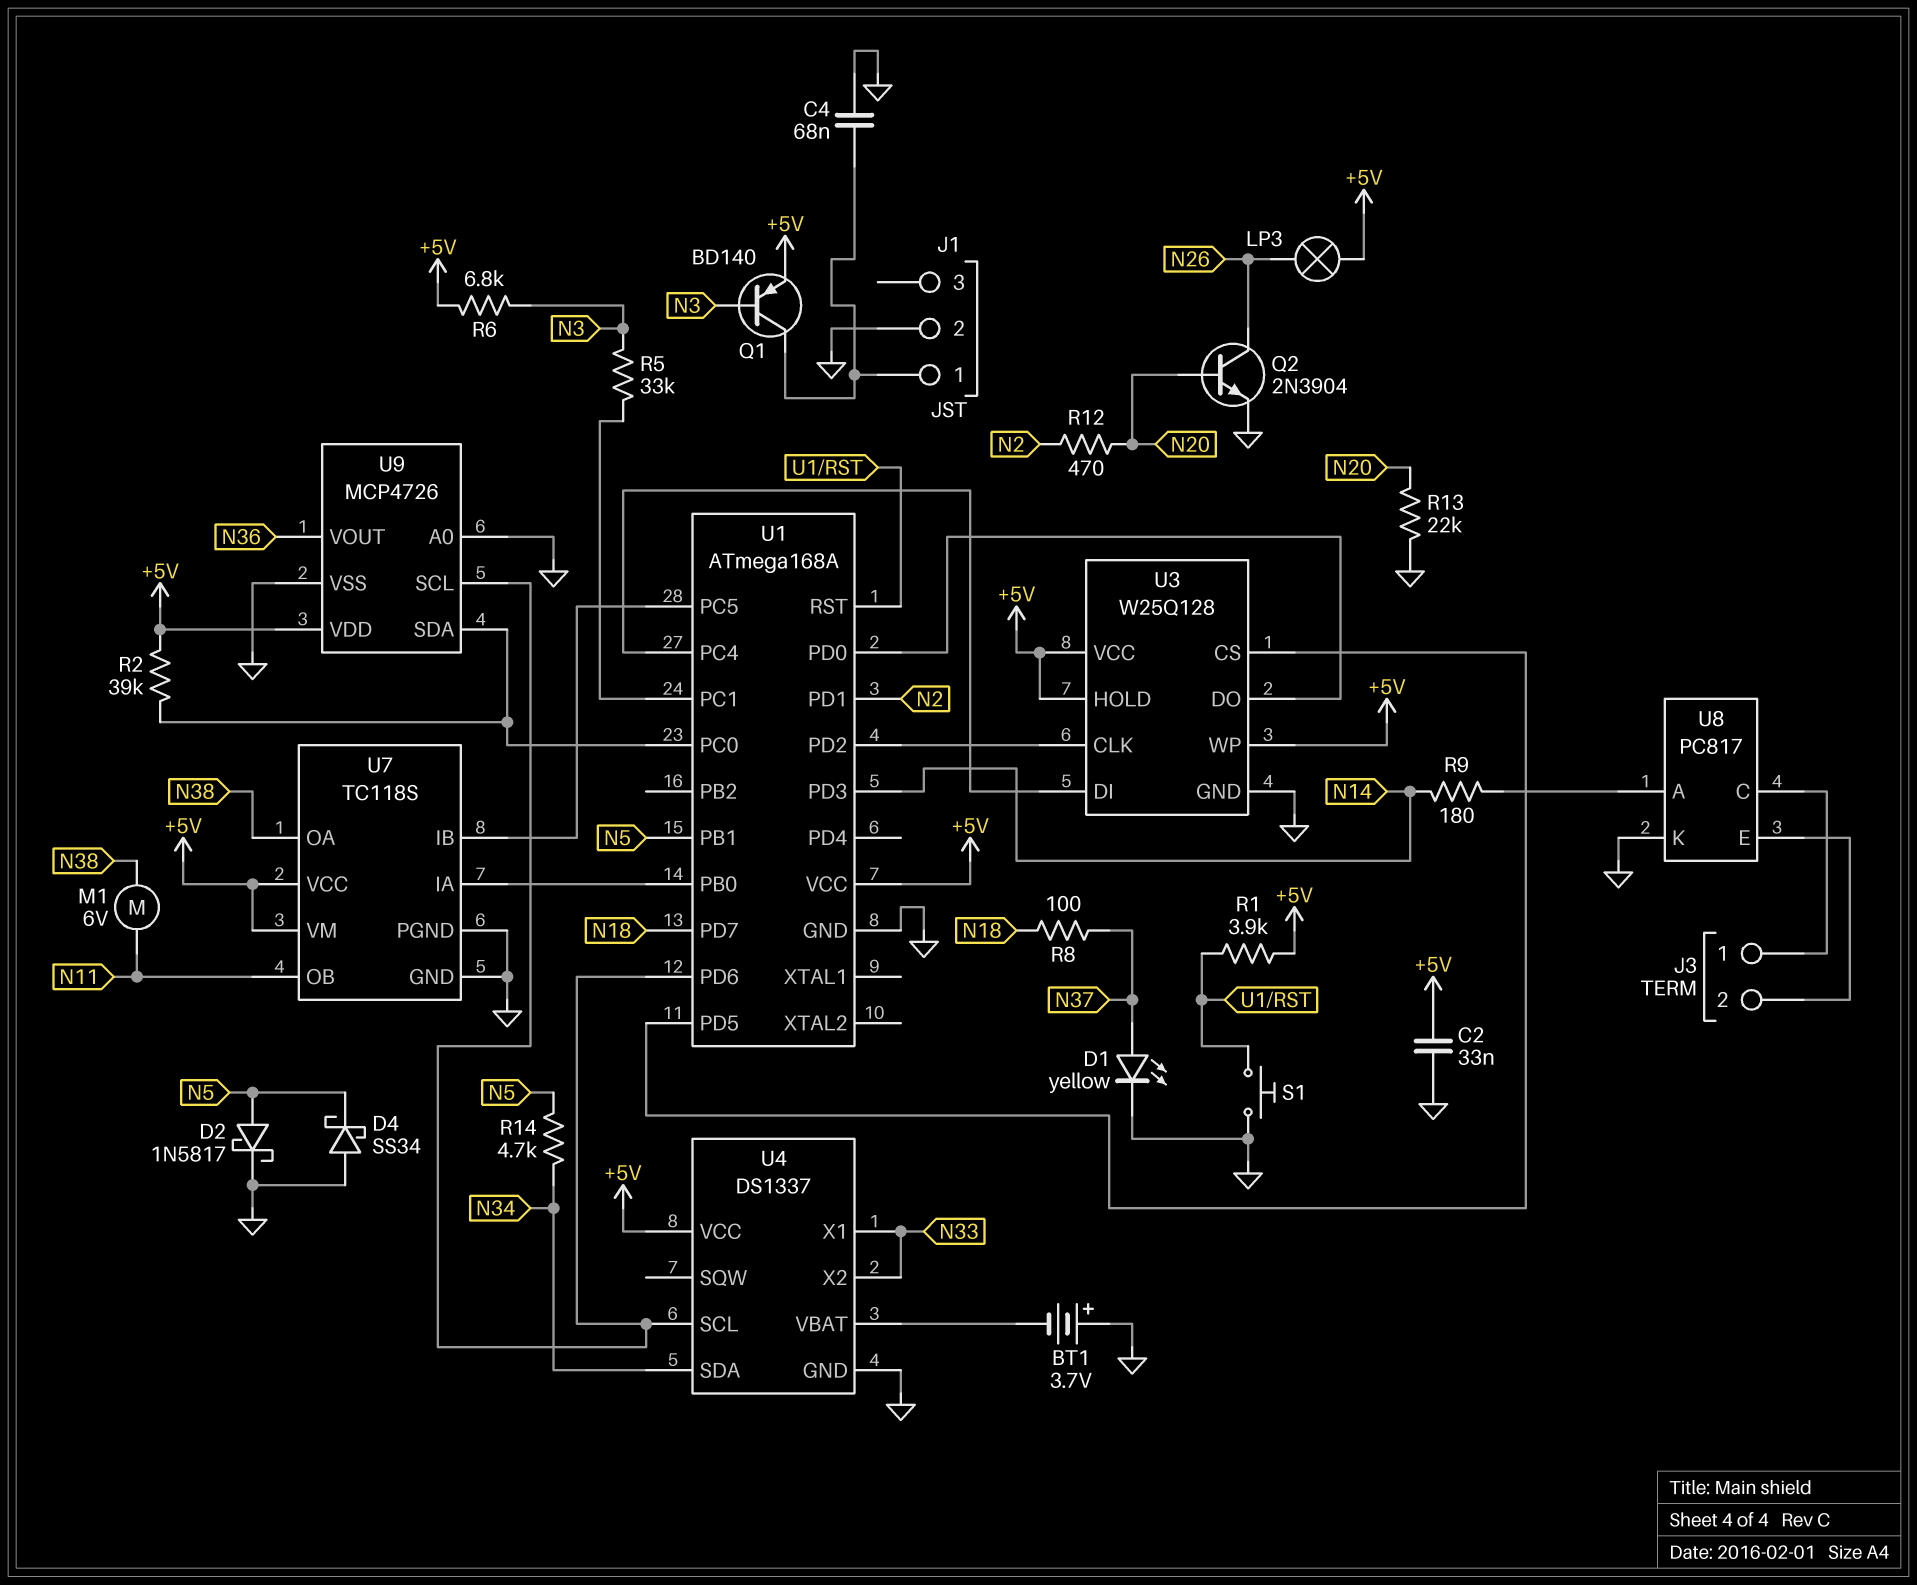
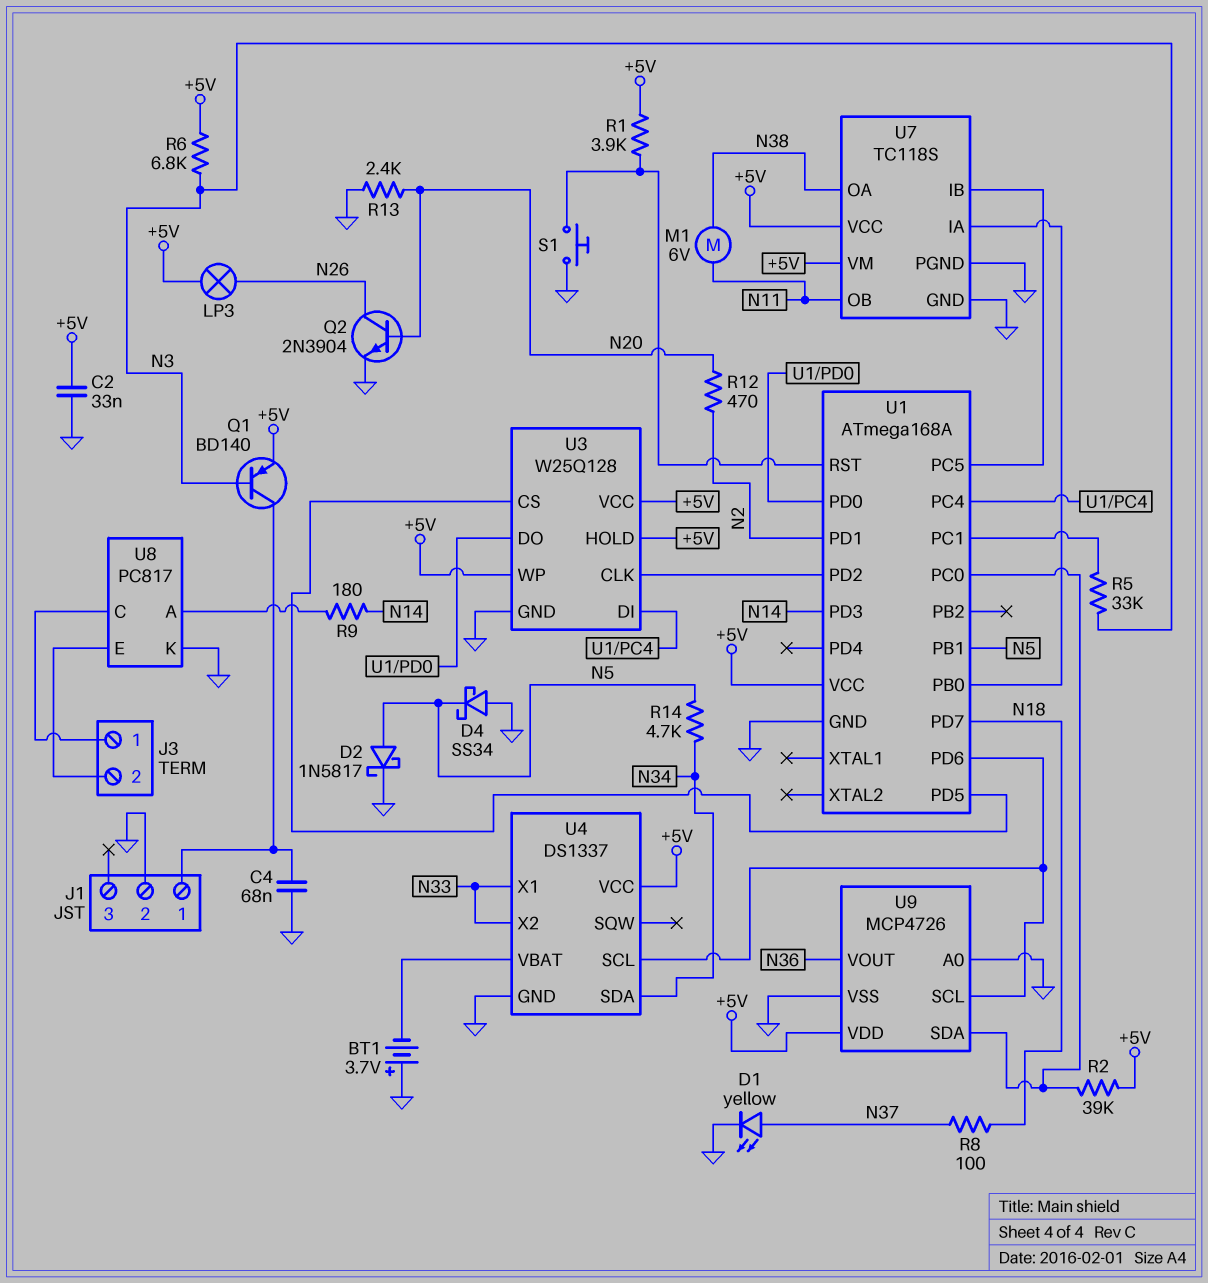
R13: 22k (GND, N20) -> 2.4k (GND, N20)

